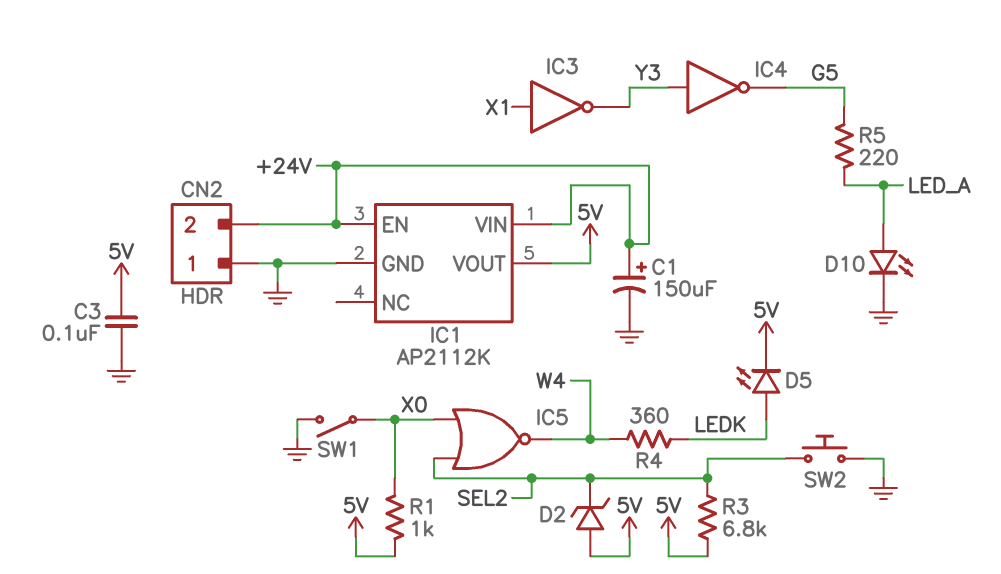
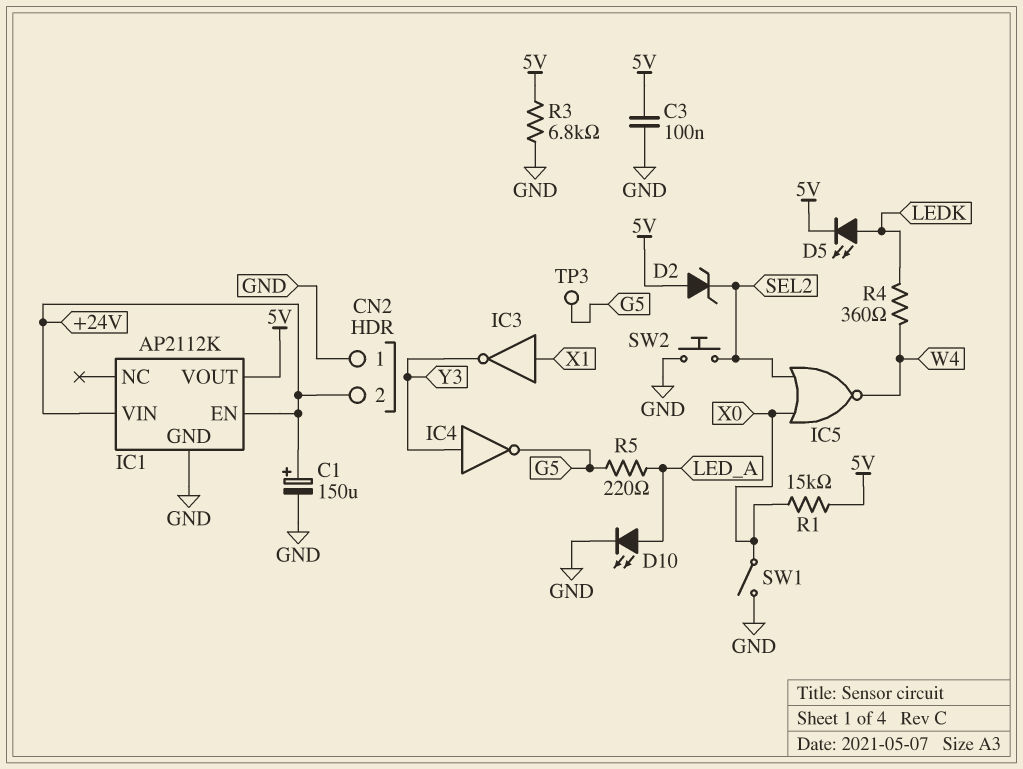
R1: 1k (5V, X0) -> 15k (5V, X0)
R3: 6.8k (5V, SEL2) -> 6.8k (5V, GND)
TP3: none -> test point (G5)

